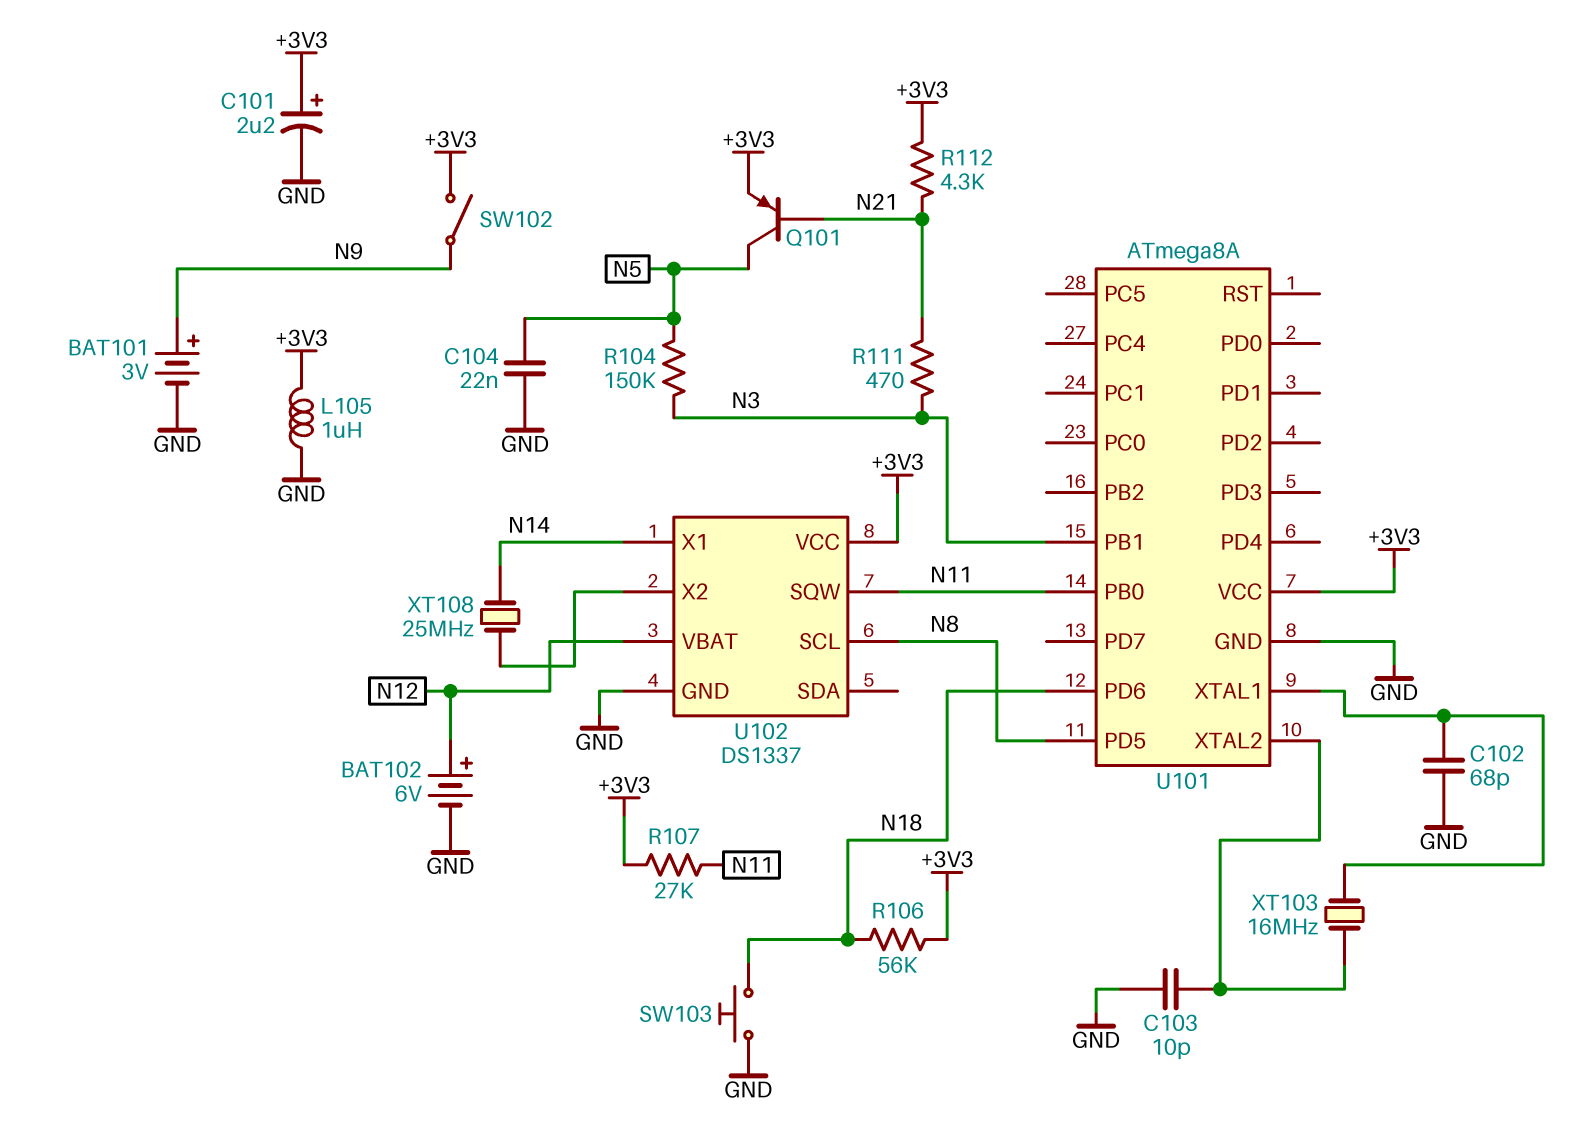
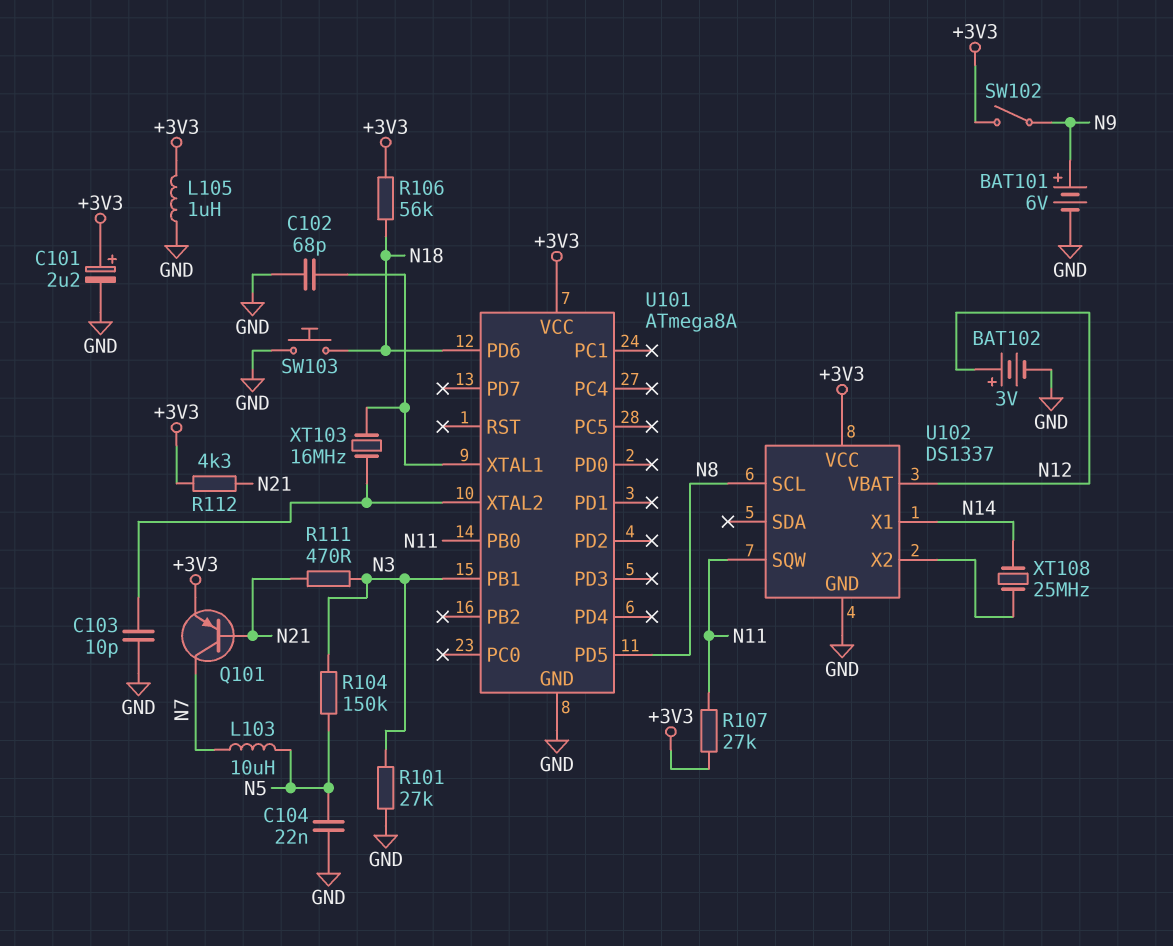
BAT101: 3V (plus N9, minus GND) -> 6V (plus N9, minus GND)
BAT102: 6V (plus N12, minus GND) -> 3V (plus N12, minus GND)
L103: none -> 10uH (N5, N7)
Q101: PNP (B N21, C N5, E +3V3) -> PNP (B N21, C N7, E +3V3)
R101: none -> 27k (GND, N3)

